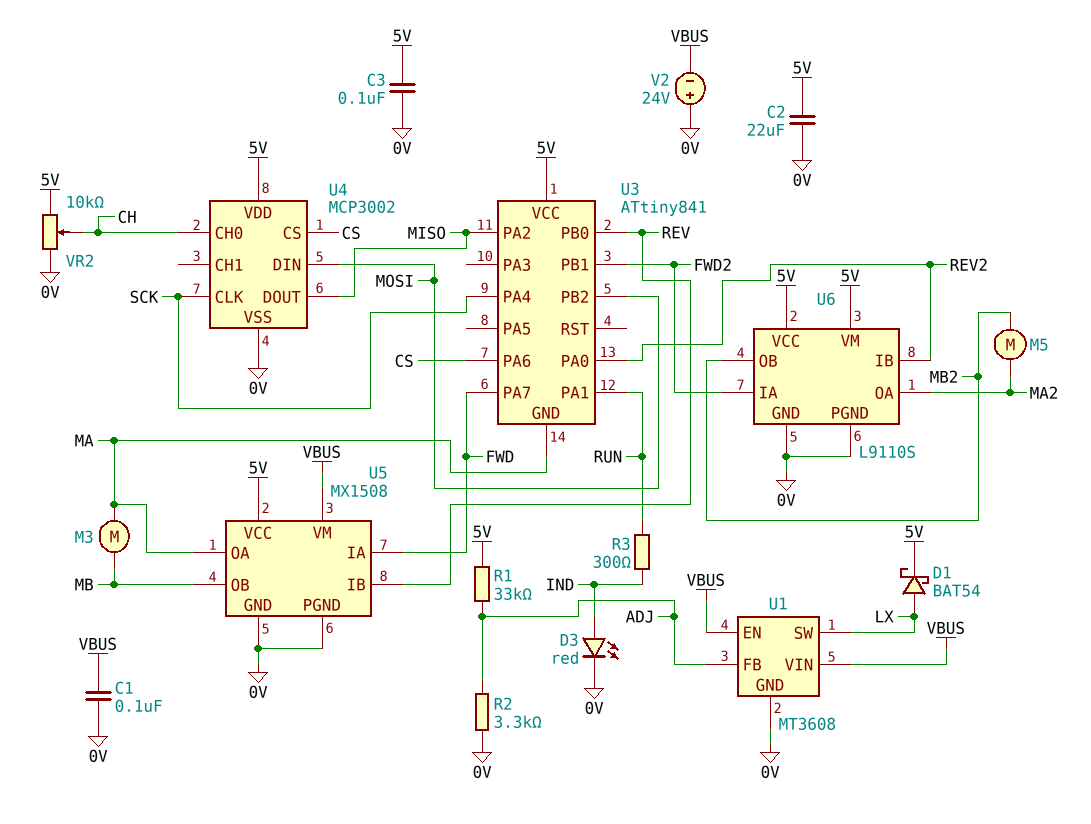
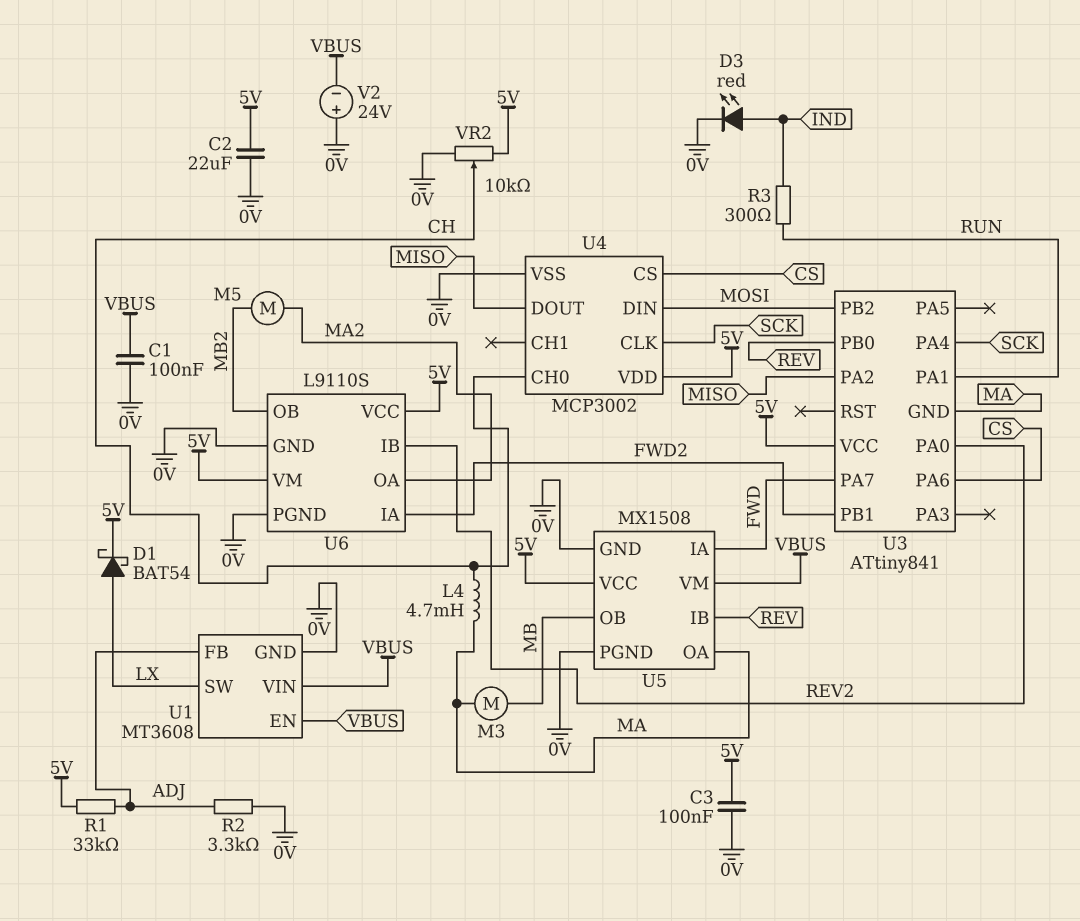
L4: none -> 4.7mH (CH, MA)

